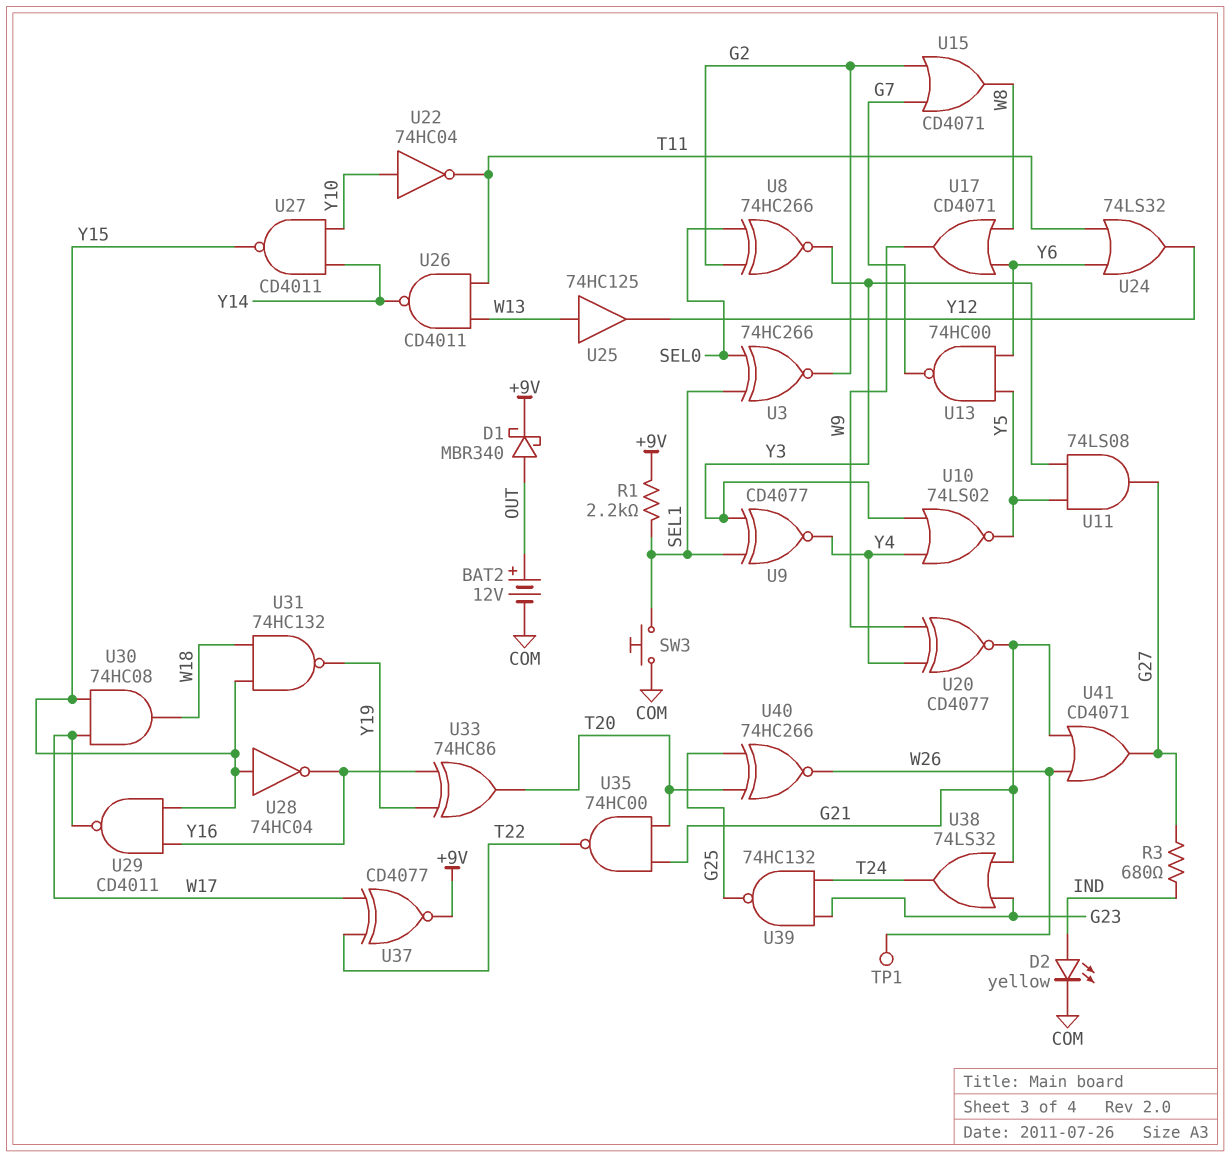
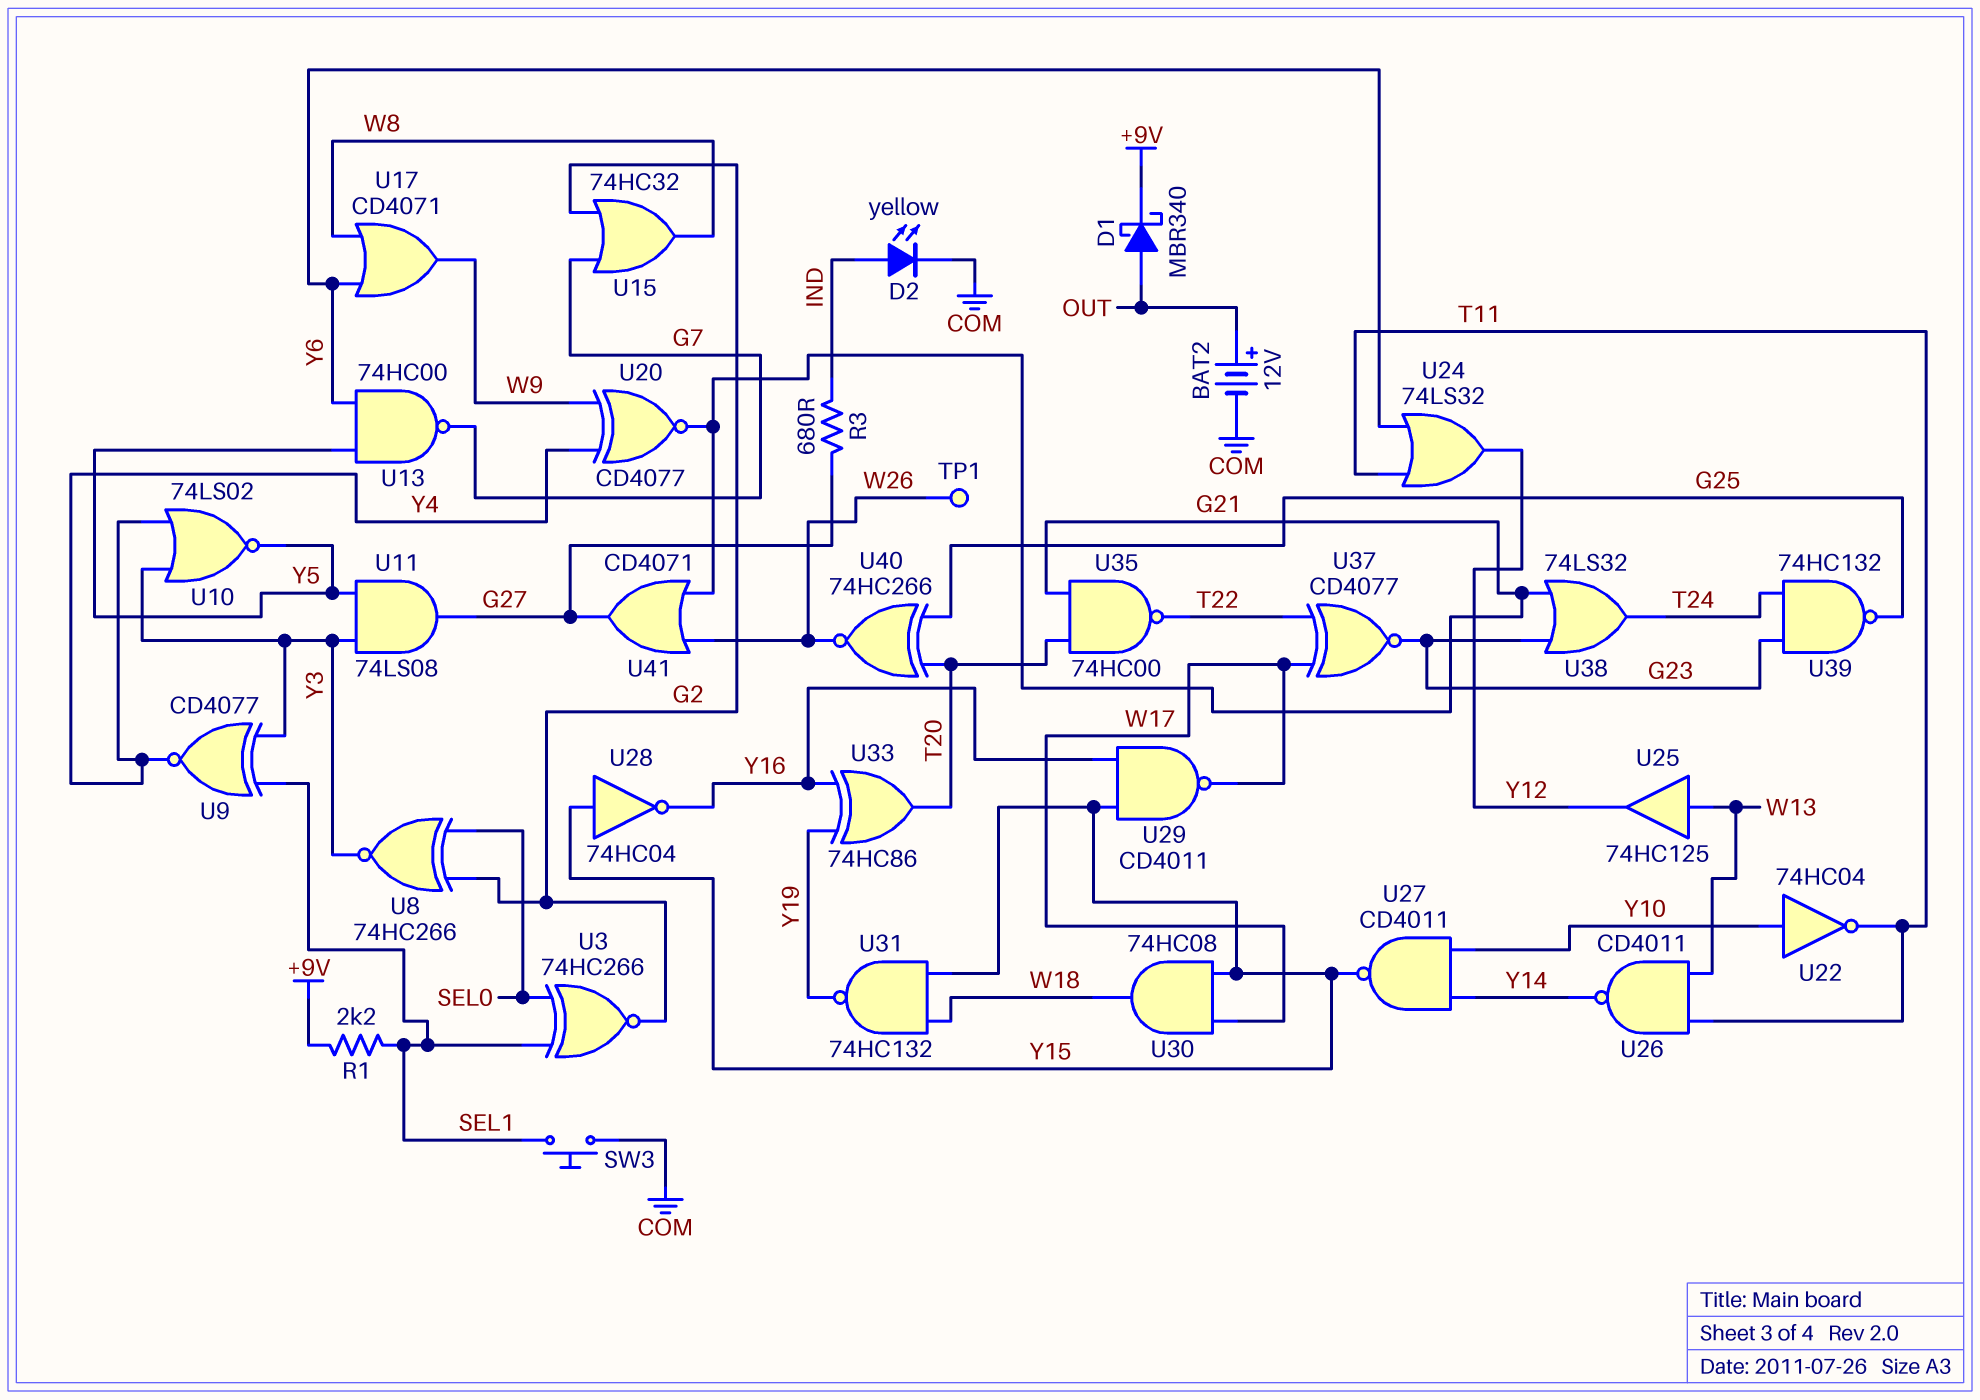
U15: OR CD4071 (in G2, in G7, out W8) -> OR 74HC32 (in G2, in G7, out W8)
U37: XNOR CD4077 (in T22, in W17, out +9V) -> XNOR CD4077 (in T22, in W17, out G23)

